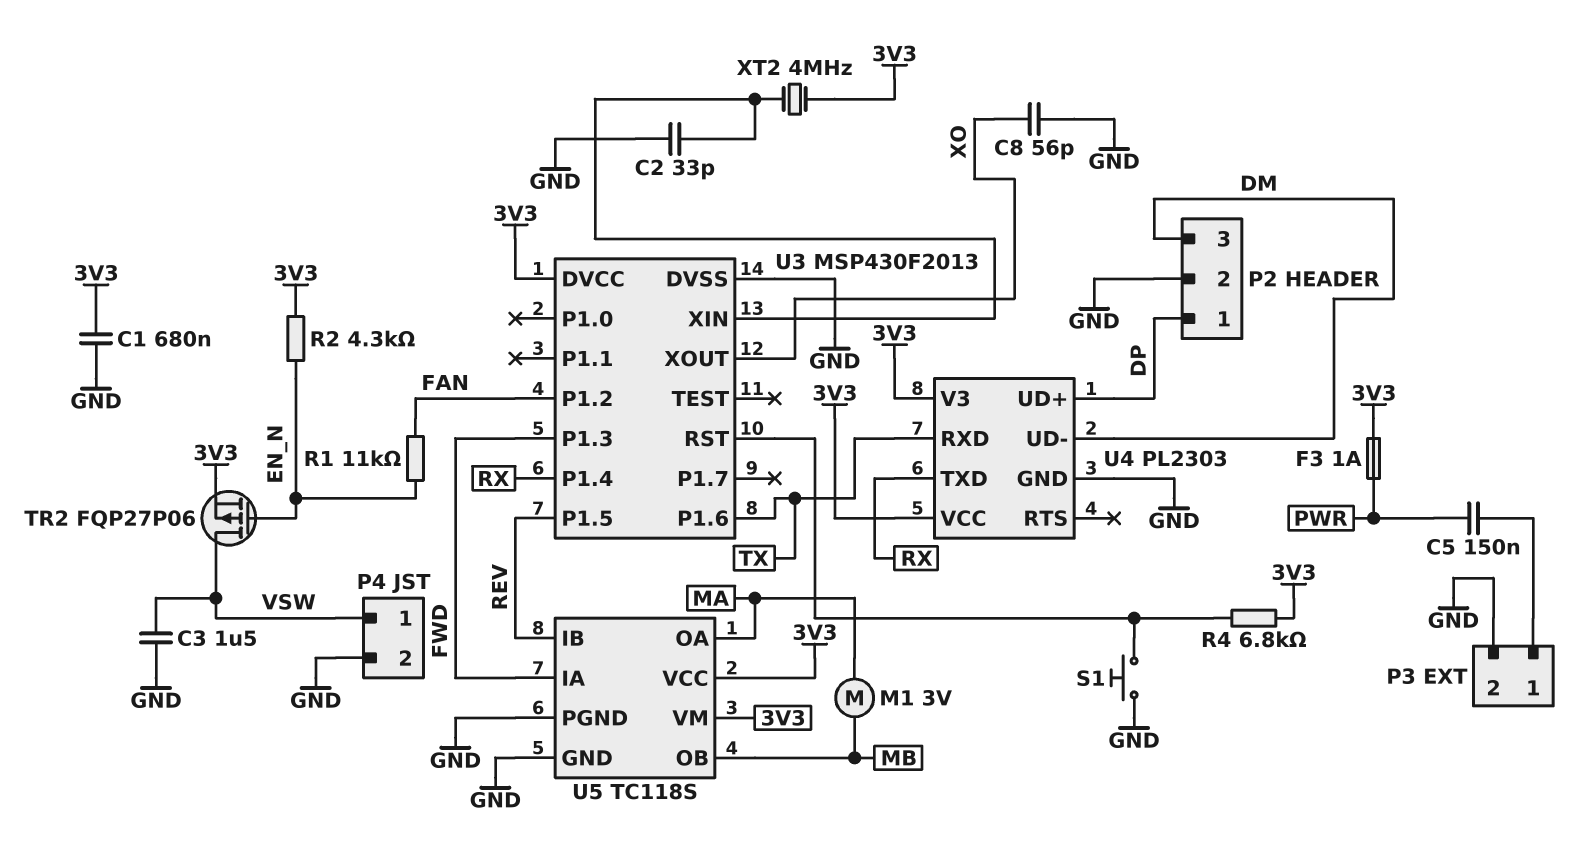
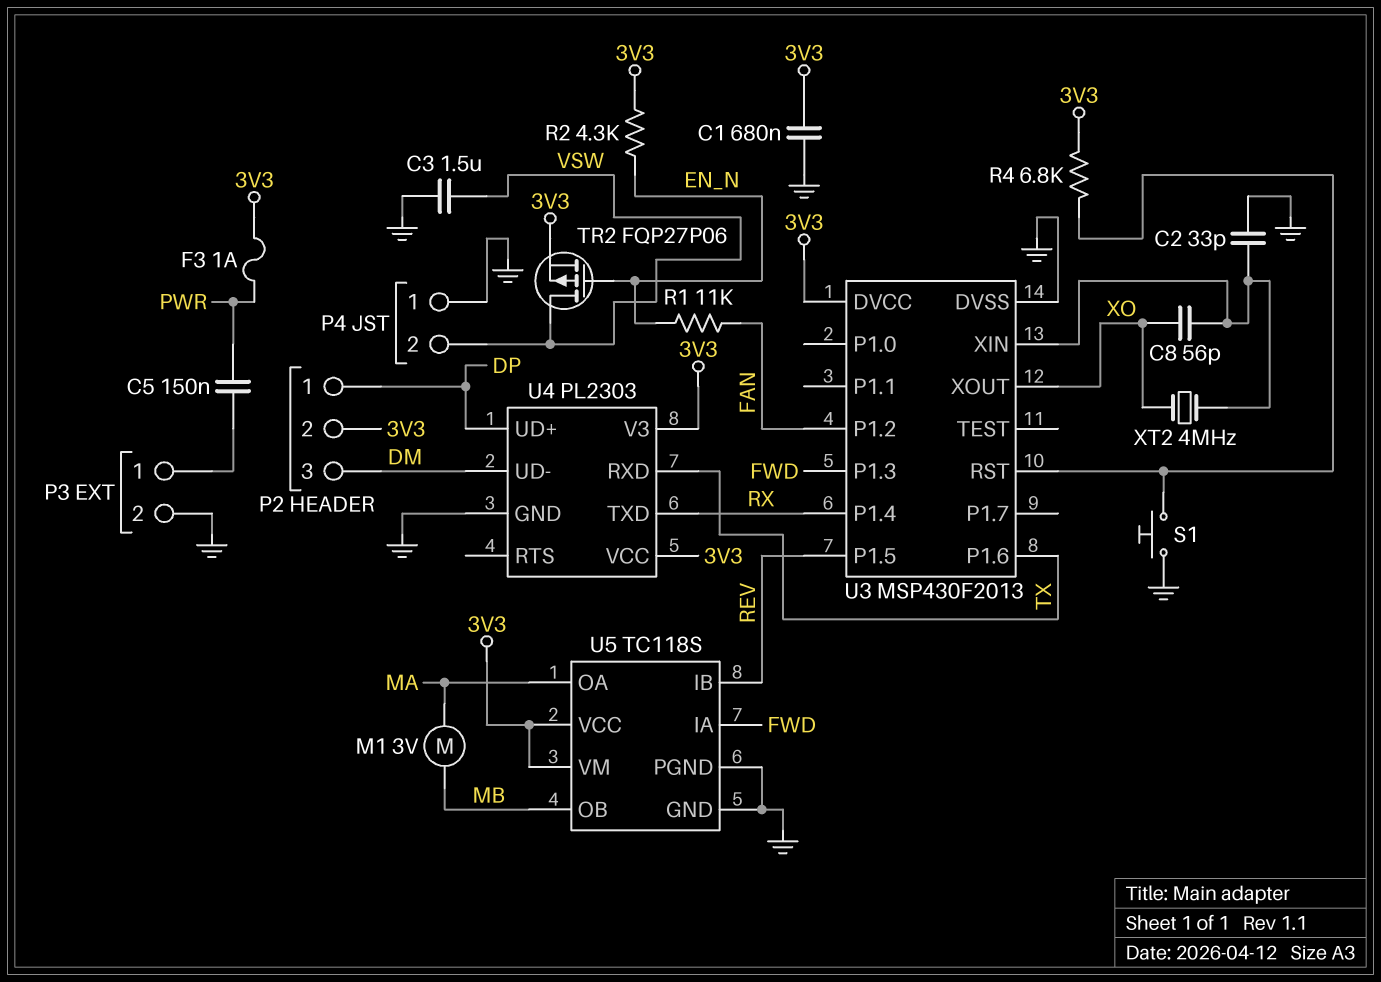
C8: 56pF (GND, XO) -> 56pF (U3/XIN, XO)
P2 pin 2: GND -> 3V3
P4 pin 1: VSW -> GND
P4 pin 2: GND -> VSW
XT2: 4MHz (3V3, U3/XIN) -> 4MHz (U3/XIN, XO)

